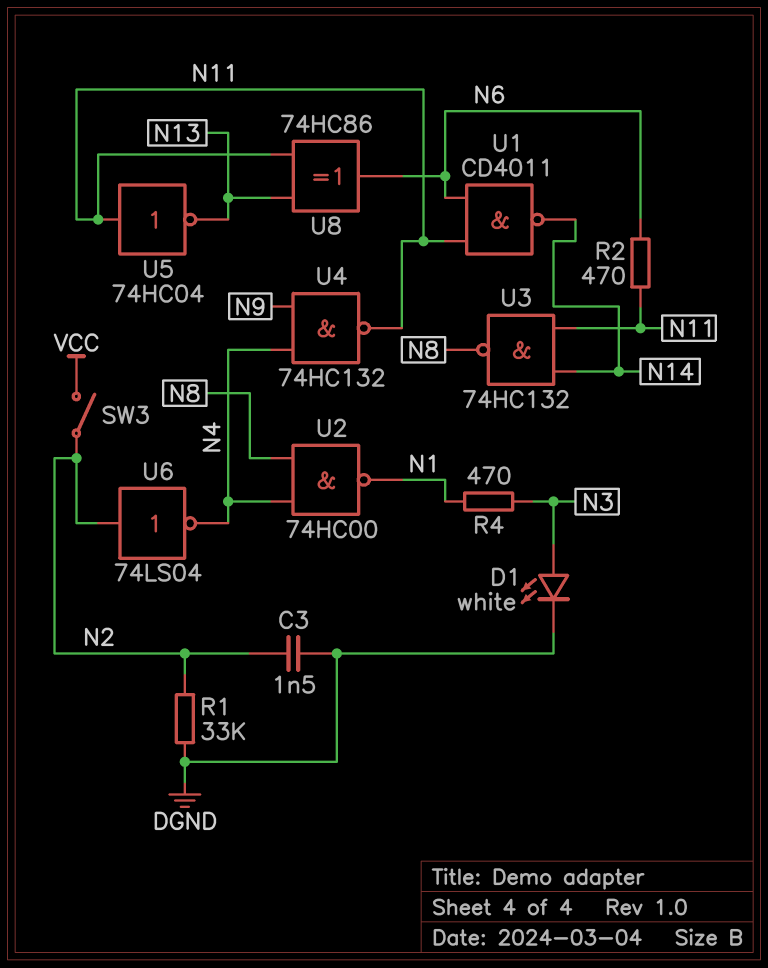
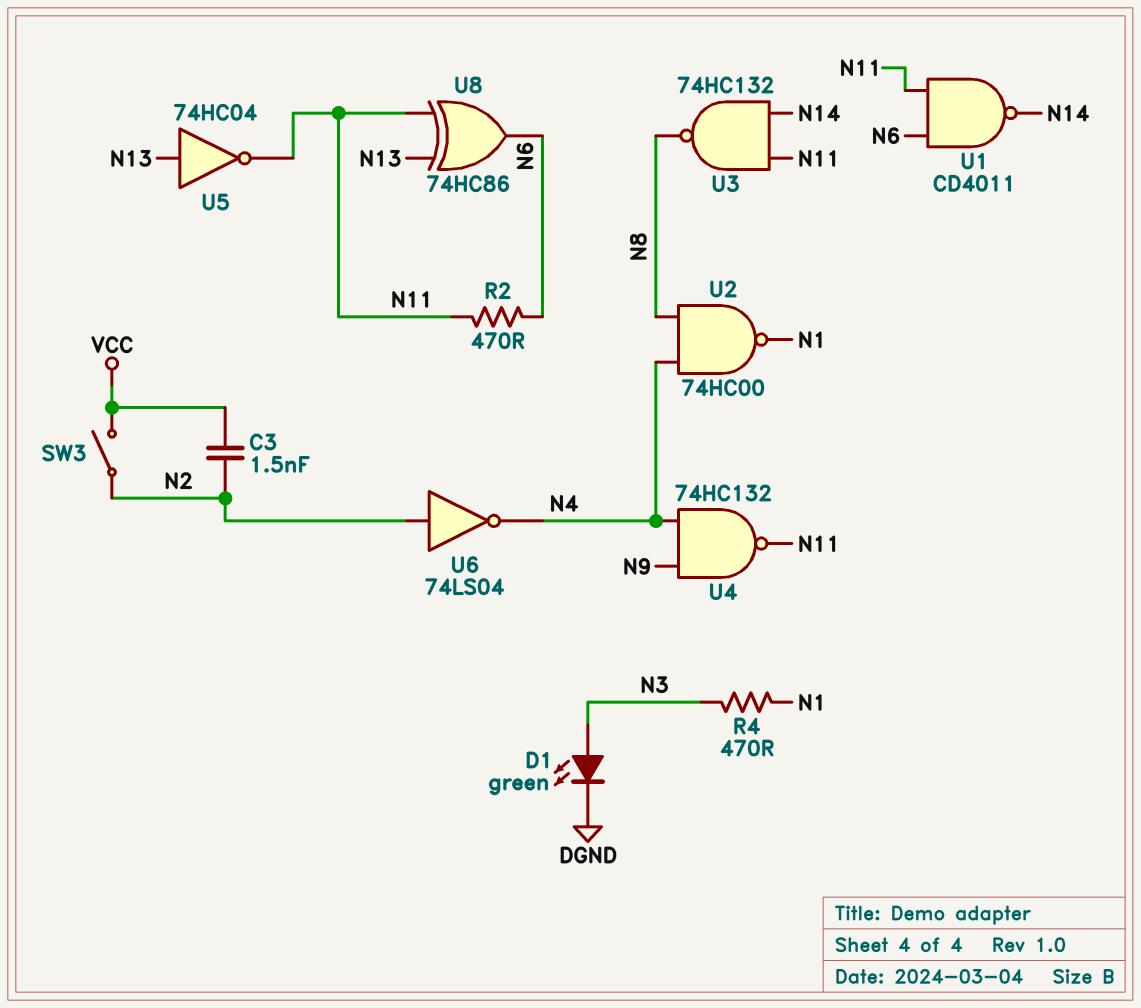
C3: 1.5nF (DGND, N2) -> 1.5nF (N2, VCC)
D1: LED white (A N3, K DGND) -> LED green (A N3, K DGND)
R1: 33k (DGND, N2) -> none
U5: NOT 74HC04 (in N11, out N13) -> NOT 74HC04 (in N13, out N11)

